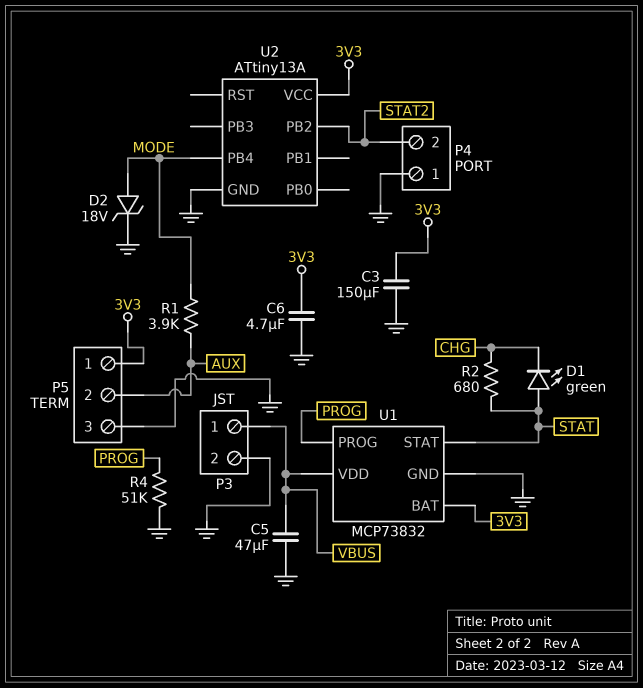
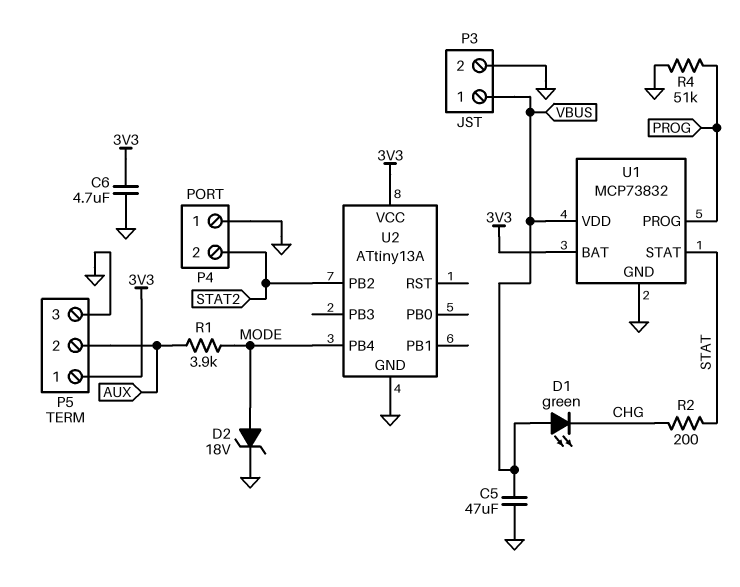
C3: 150uF (3V3, GND) -> none
D1: LED green (A STAT, K CHG) -> LED green (A VBUS, K CHG)
R2: 680 (CHG, STAT) -> 200 (CHG, STAT)

